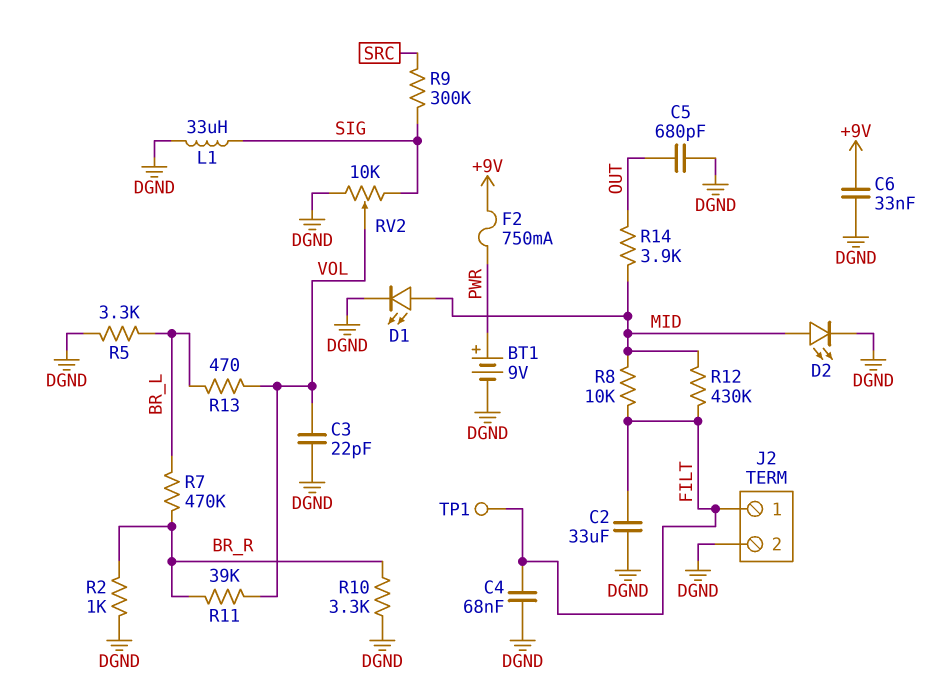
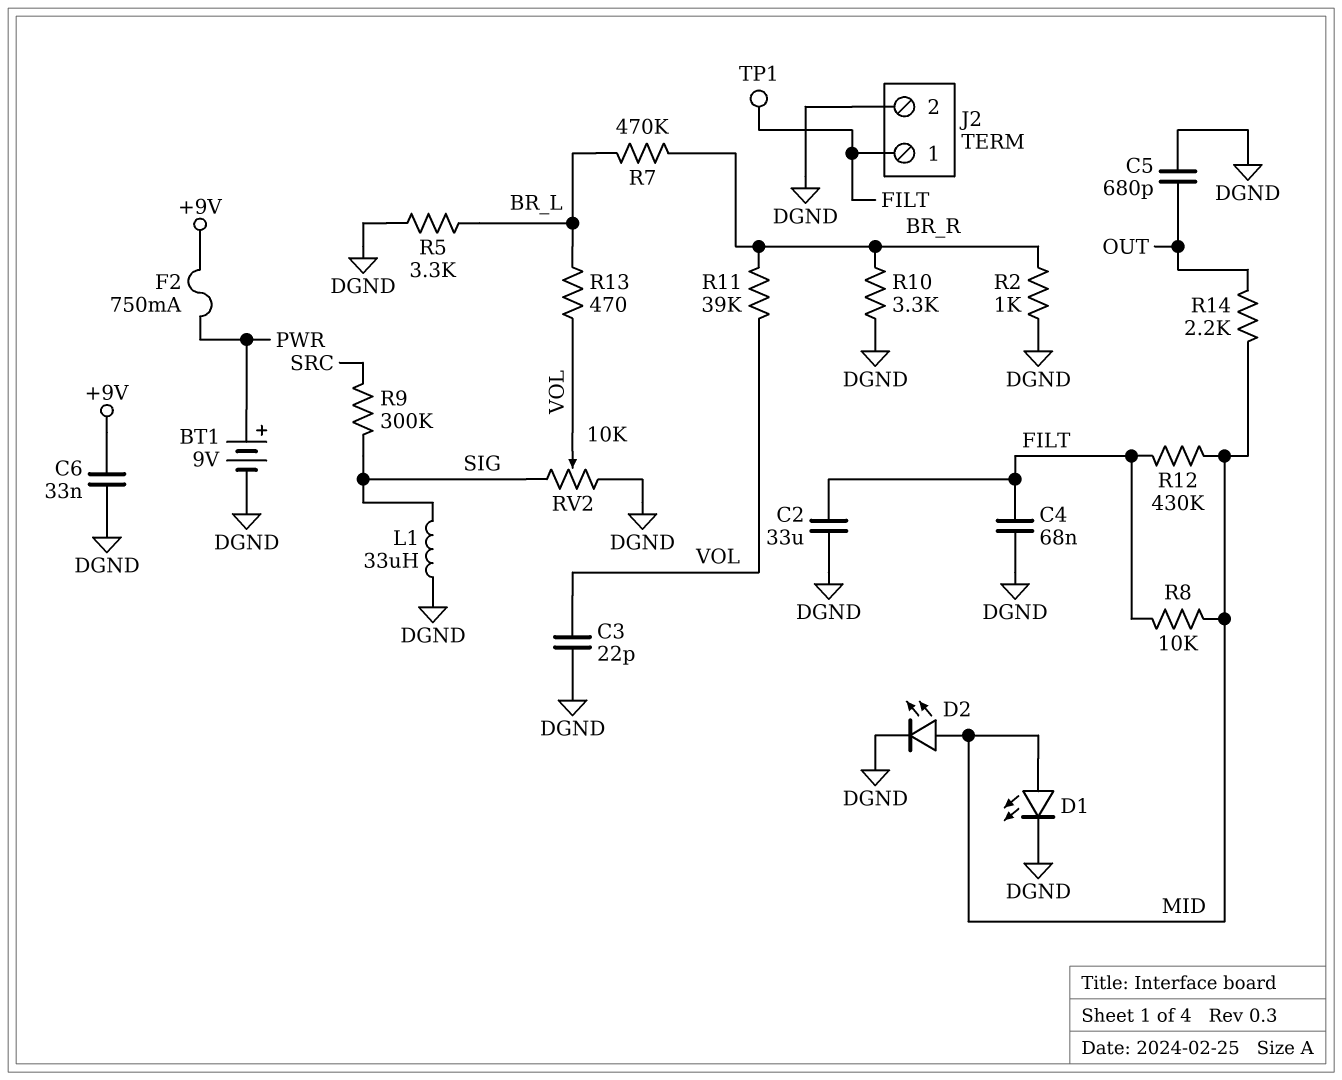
R14: 3.9k (MID, OUT) -> 2.2k (MID, OUT)

